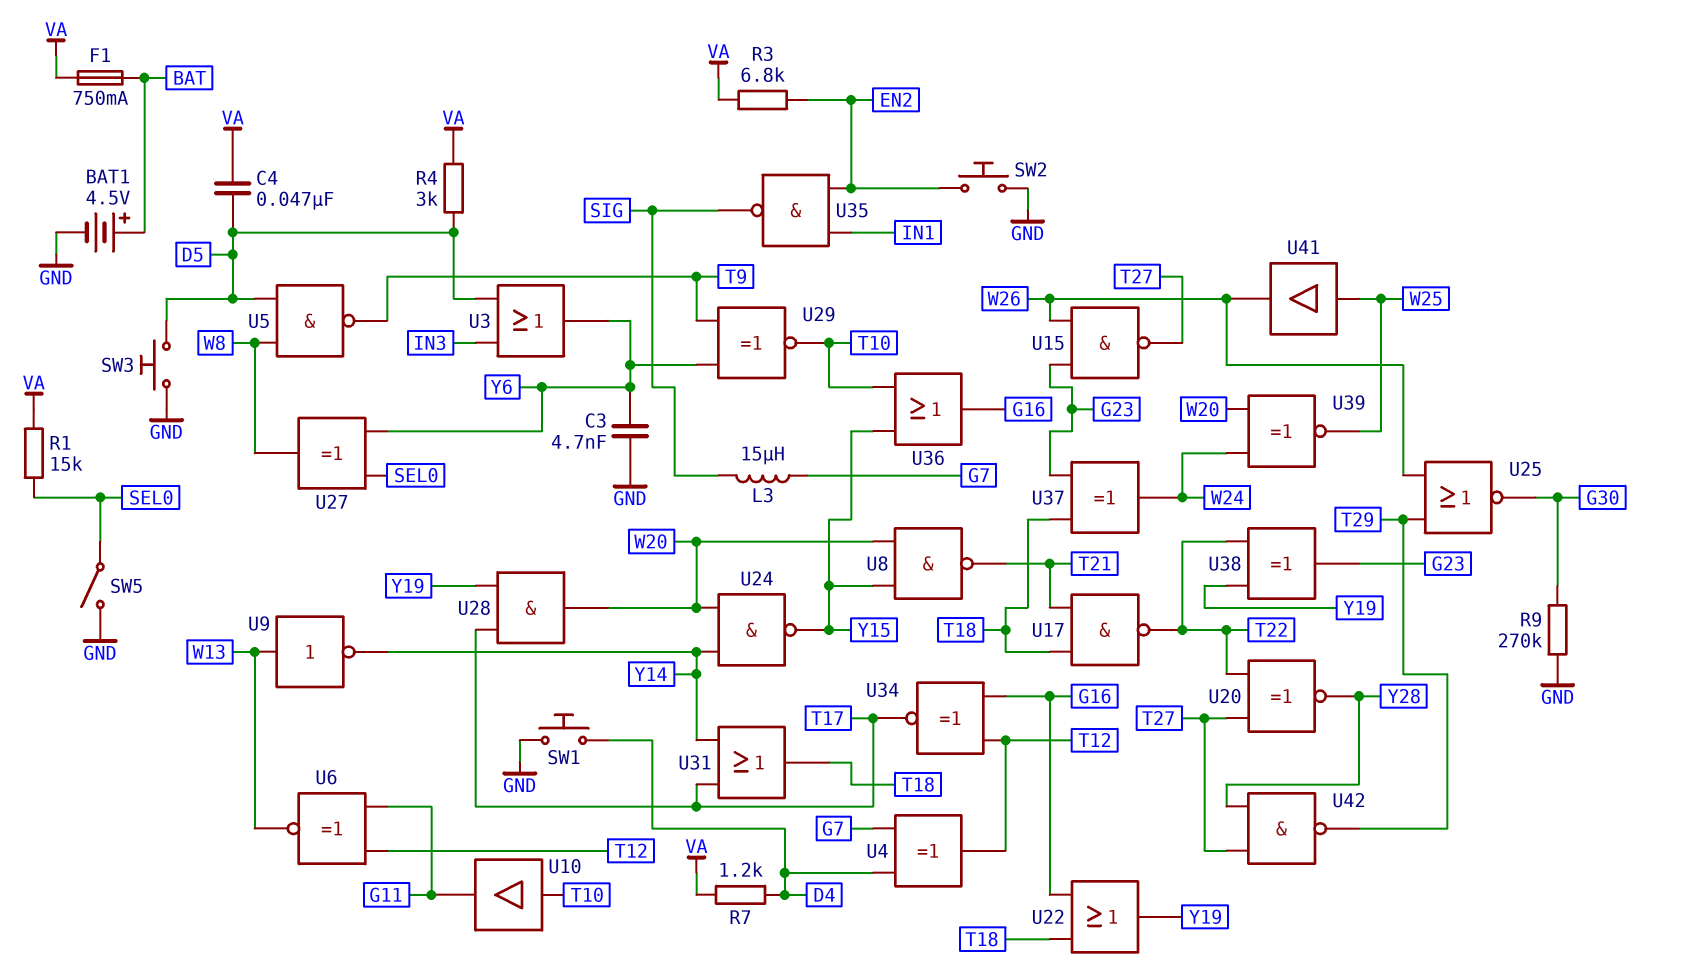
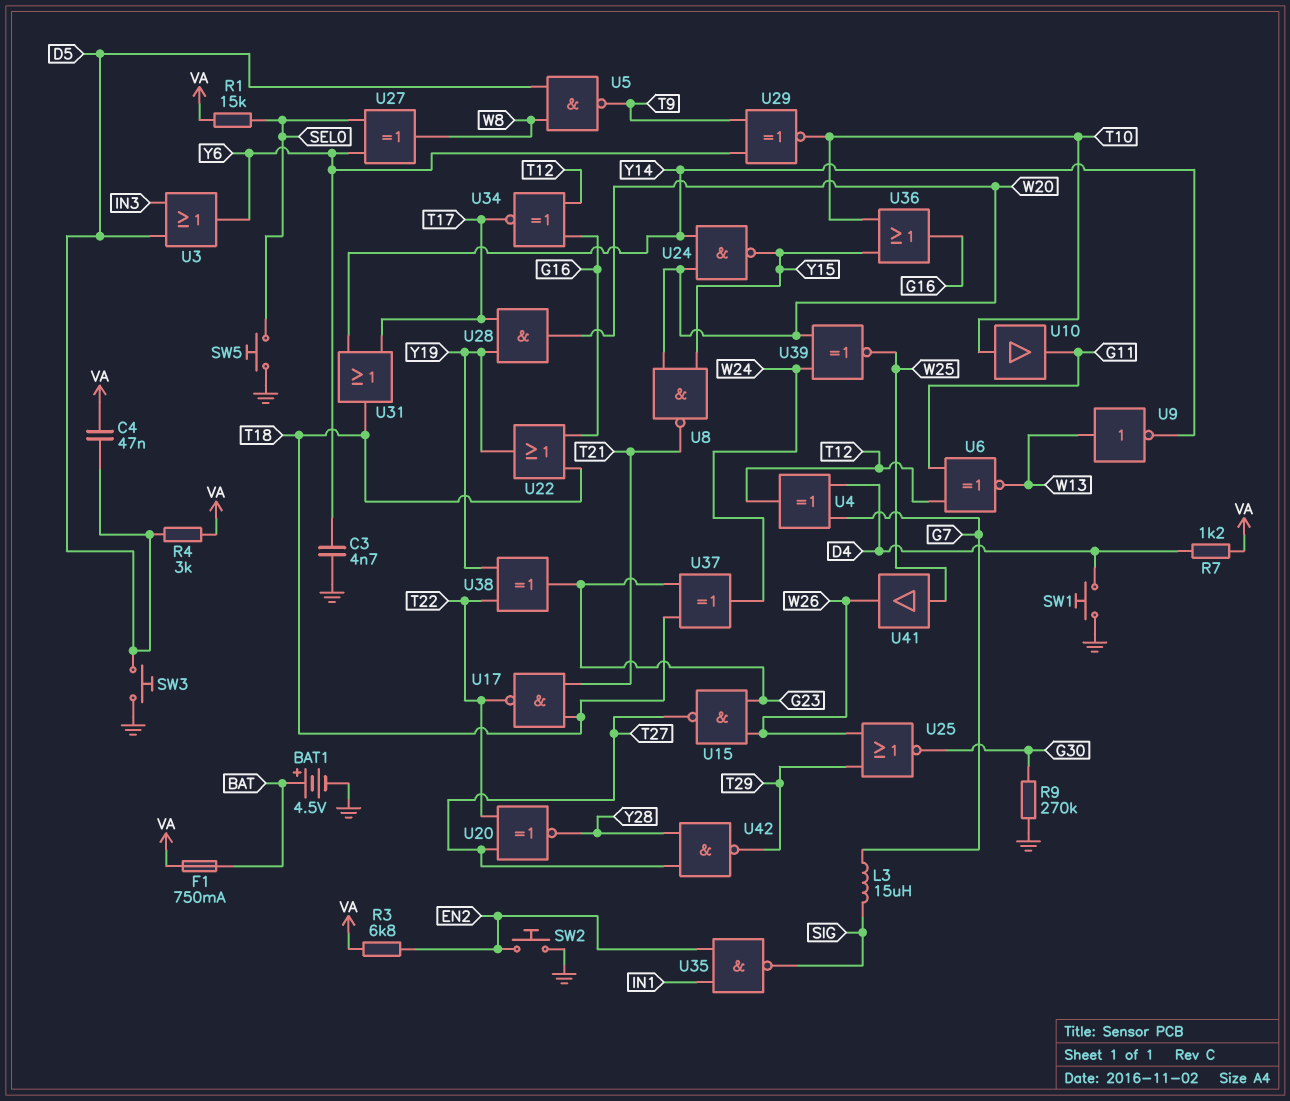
SW5: switch (GND, SEL0) -> button (GND, SEL0)

